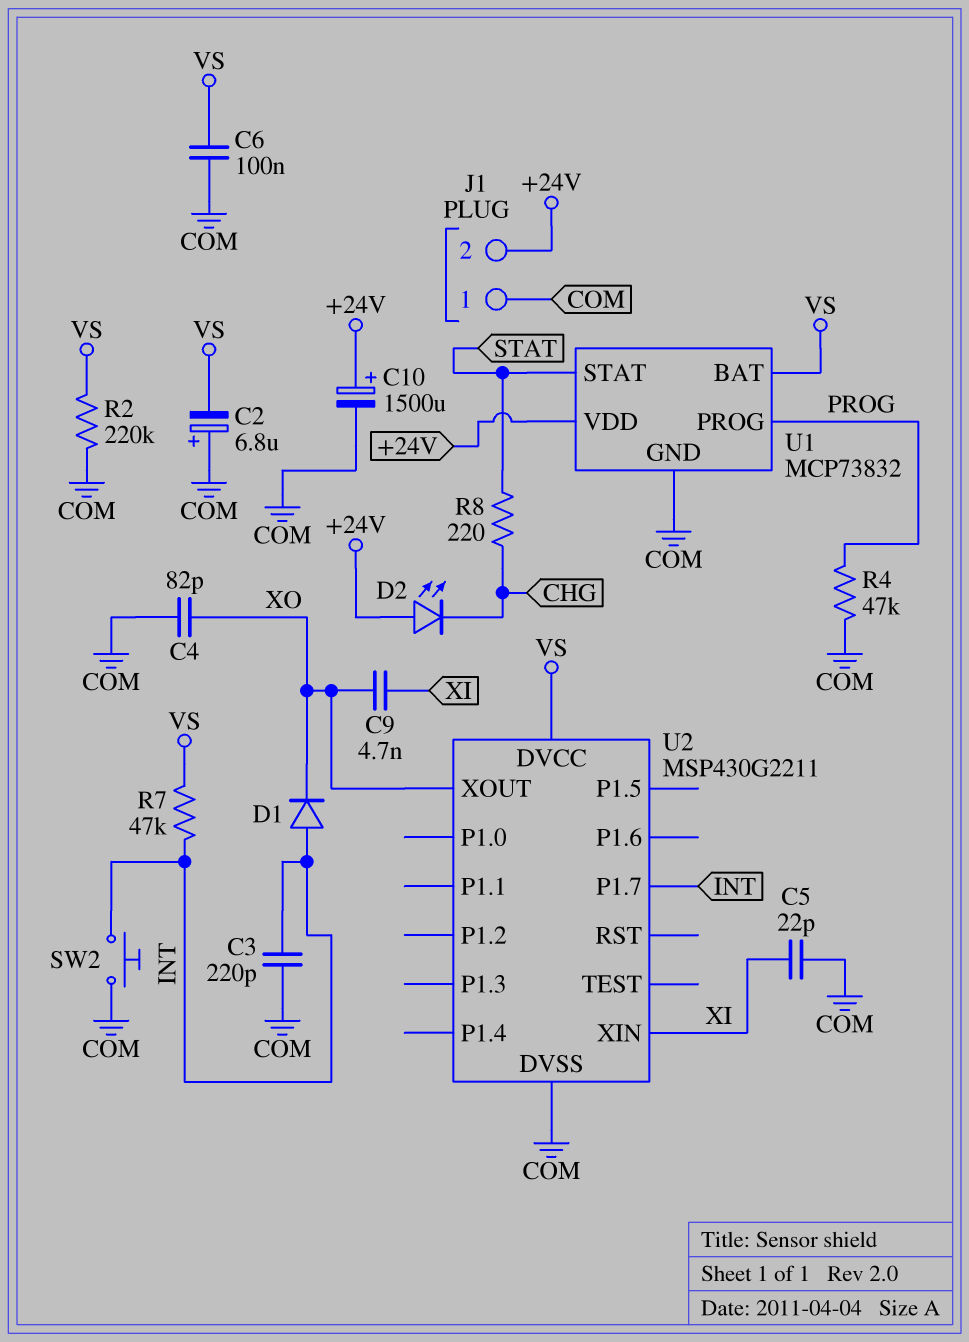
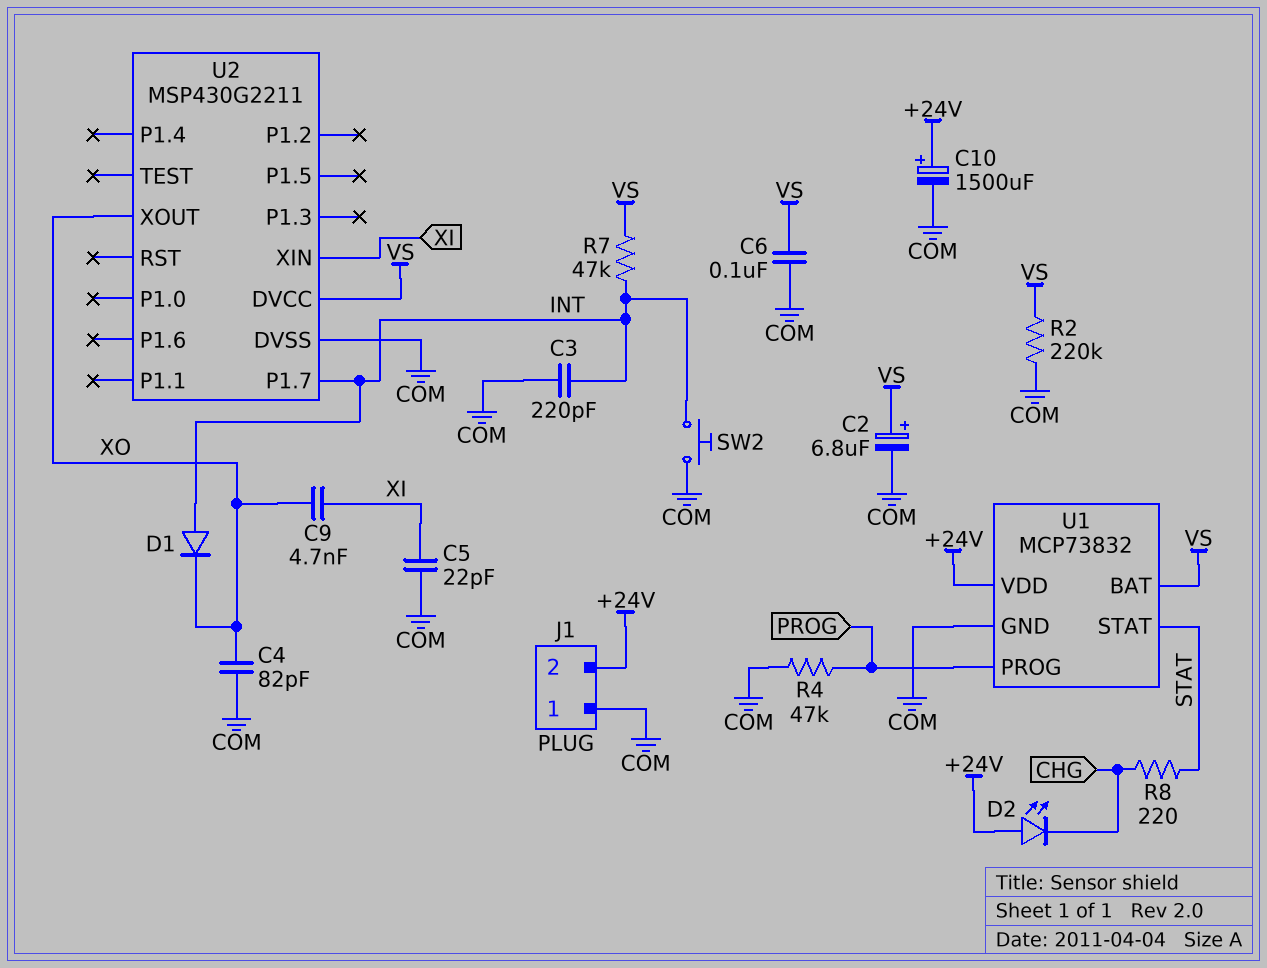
C2: 6.8uF (plus COM, minus VS) -> 6.8uF (plus VS, minus COM)

